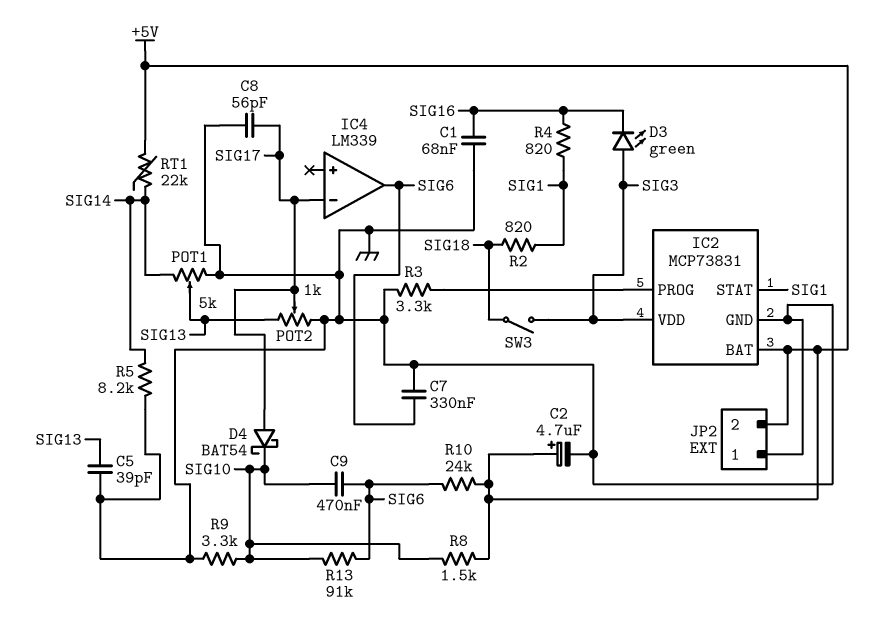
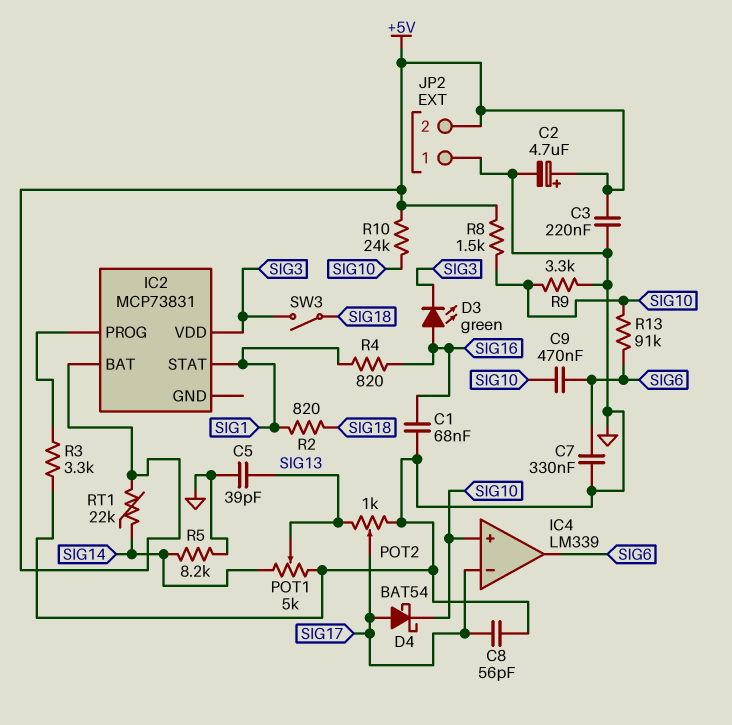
C3: none -> 220nF (+5V, GND)
D3: LED green (A SIG3, K SIG16) -> LED green (A SIG16, K SIG3)
IC2 pin GND: GND -> none
IC4 pin in+: none -> SIG10
R10: 24k (+5V, SIG6) -> 24k (+5V, SIG10)

